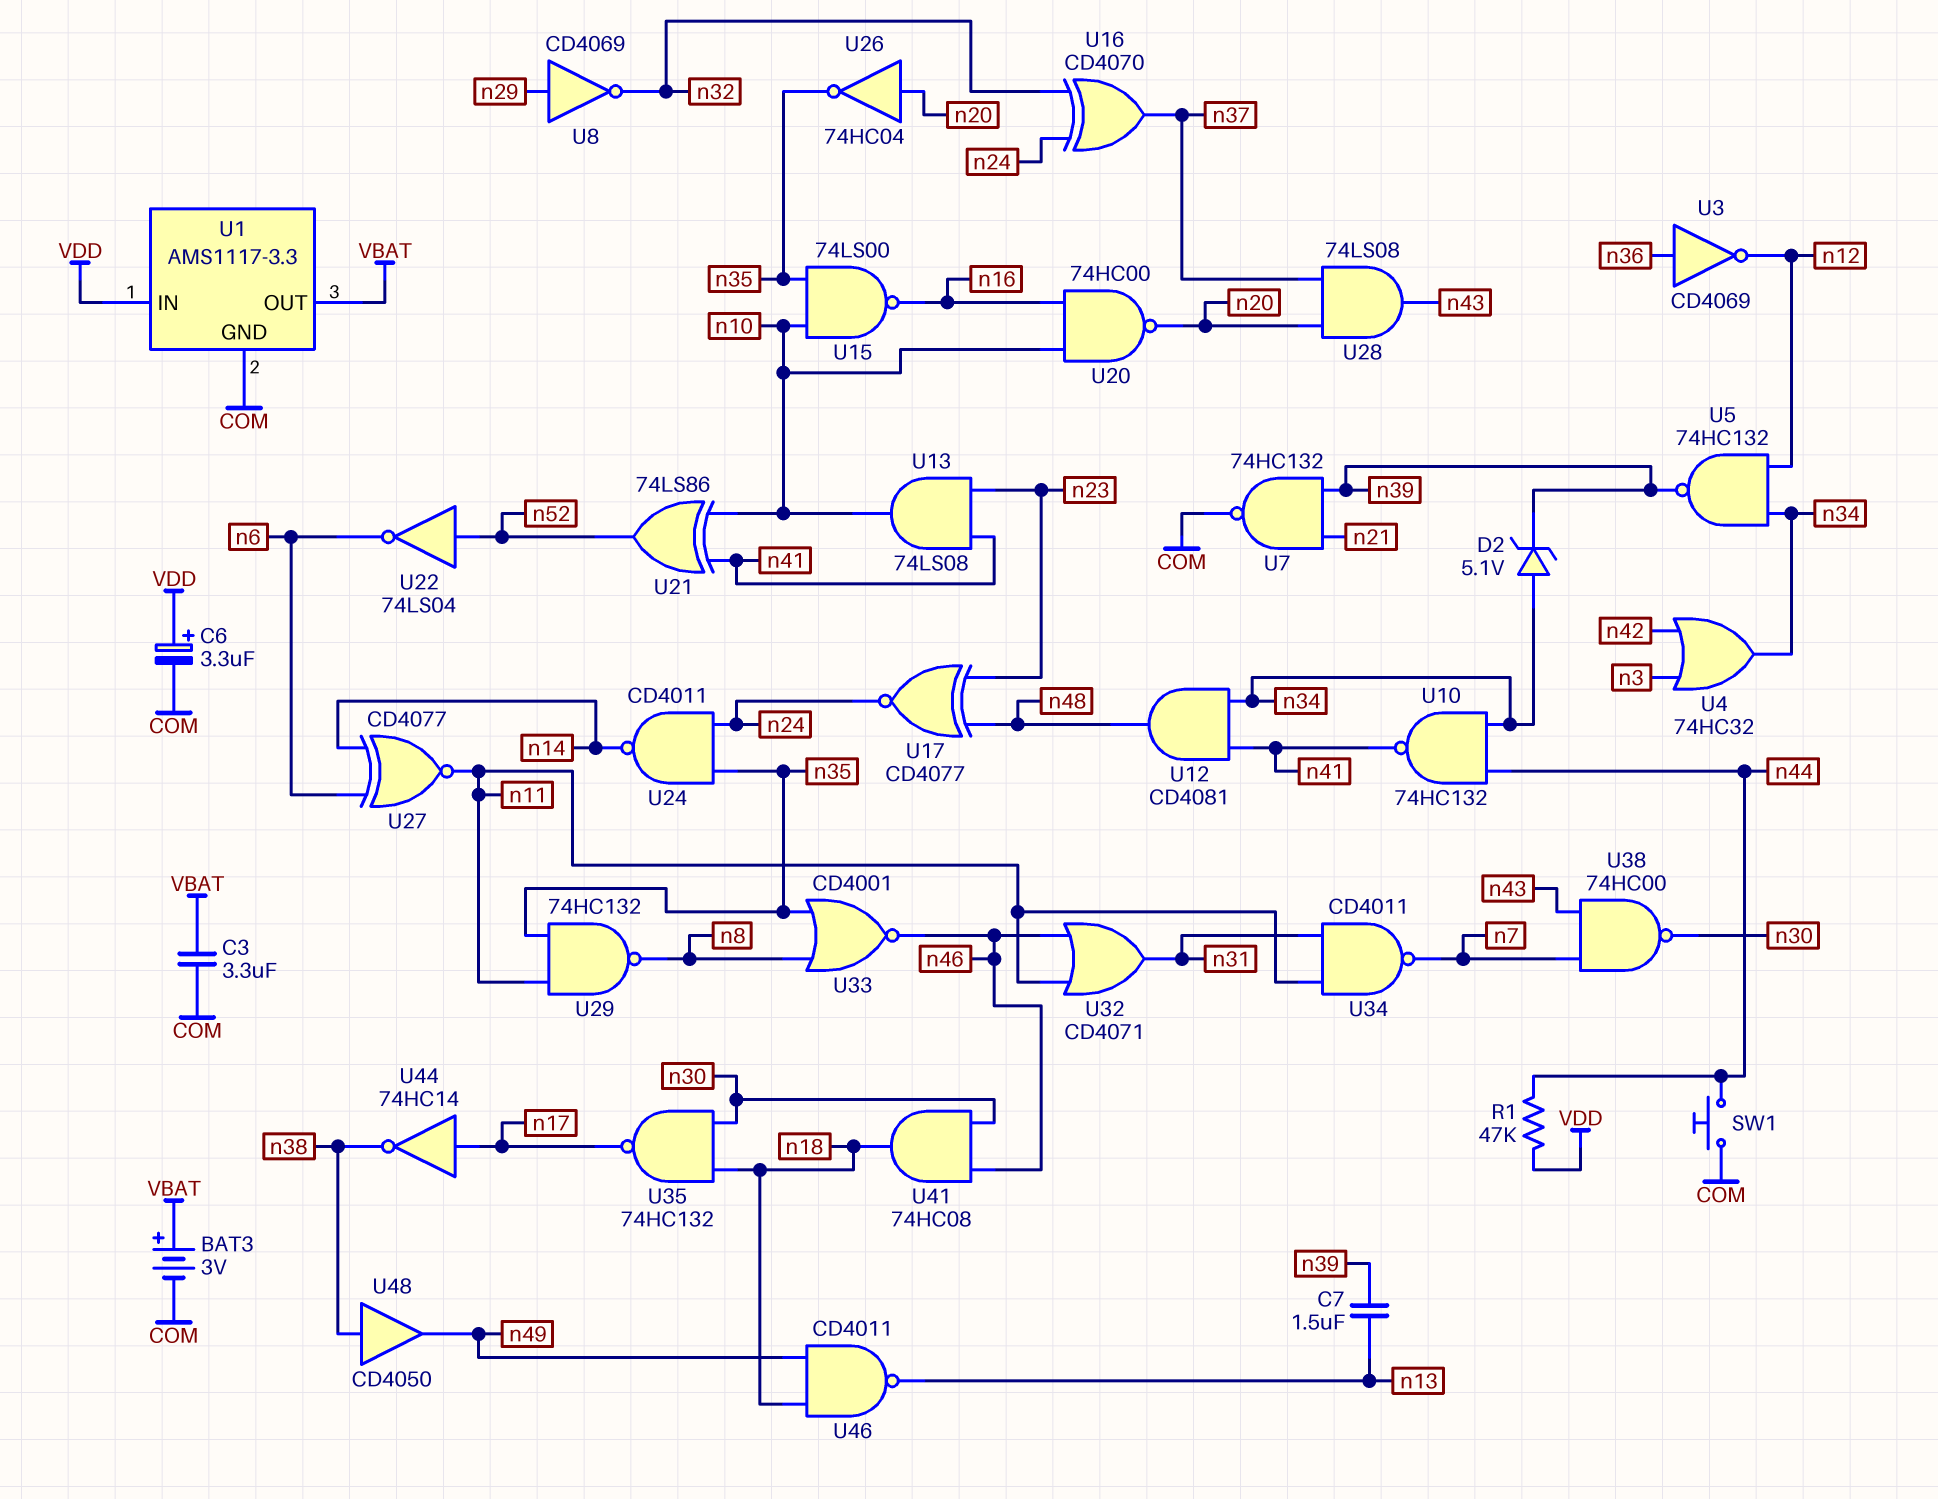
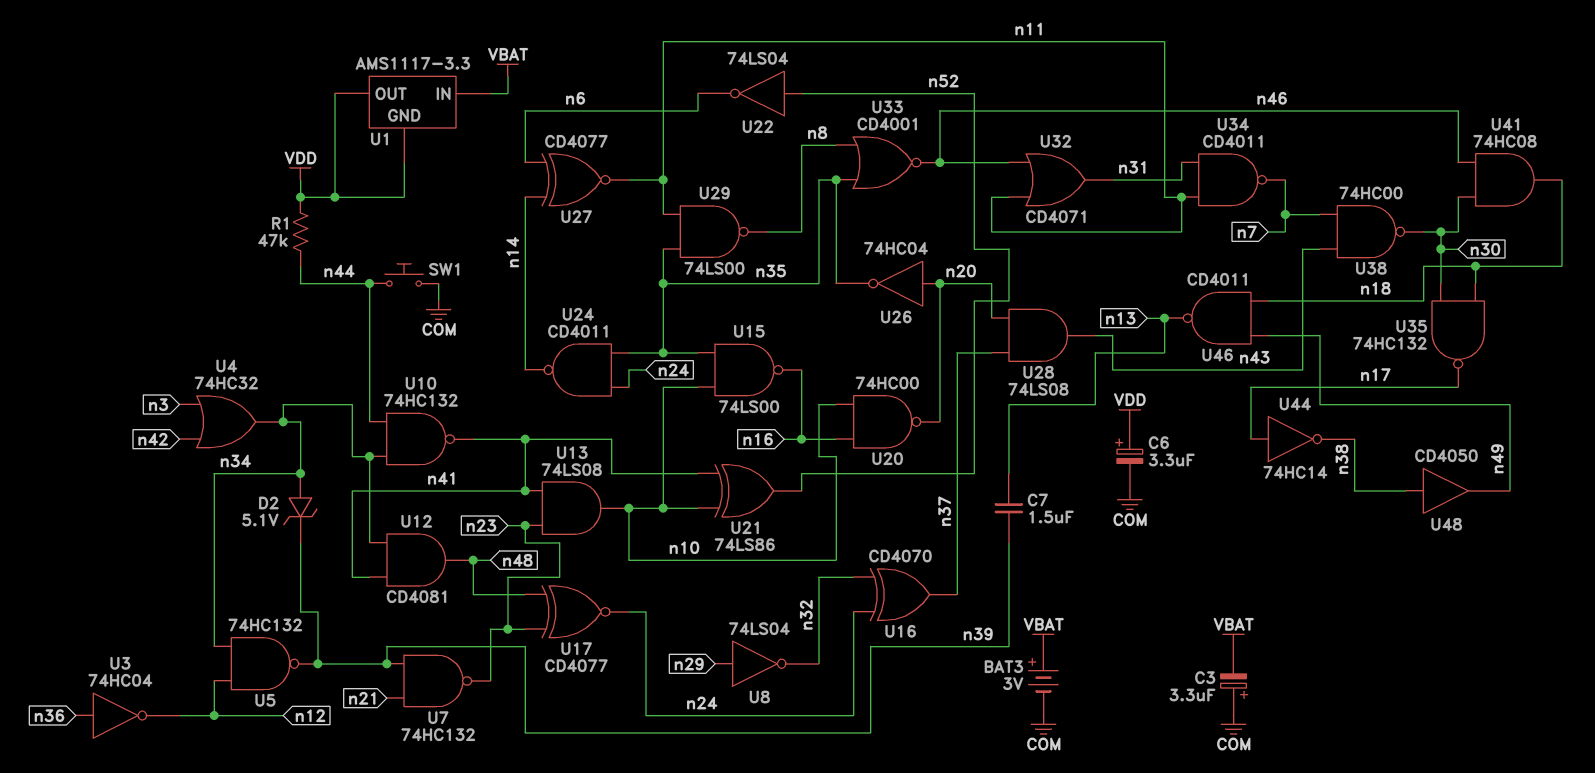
C3: 3.3uF (COM, VBAT) -> 3.3uF (plus COM, minus VBAT)
U1 pin GND: COM -> VDD
U1 pin IN: VDD -> VBAT
U1 pin OUT: VBAT -> VDD
U3: NOT CD4069 (in n36, out n12) -> NOT 74HC04 (in n36, out n12)
U7: NAND 74HC132 (in n21, in n39, out COM) -> NAND 74HC132 (in n21, in n39, out n23)
U8: NOT CD4069 (in n29, out n32) -> NOT 74LS04 (in n29, out n32)
U29: NAND 74HC132 (in n11, in n35, out n8) -> NAND 74LS00 (in n11, in n35, out n8)

